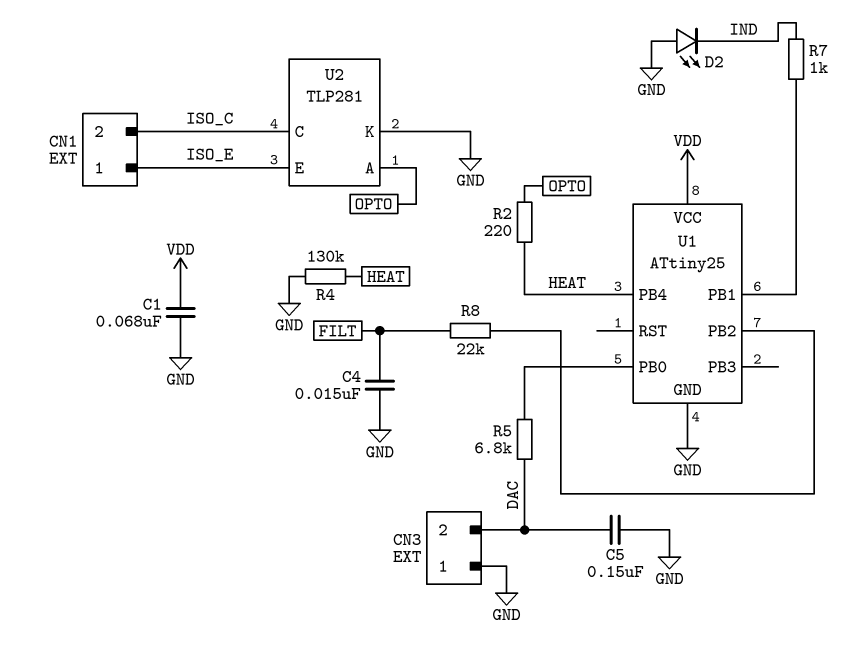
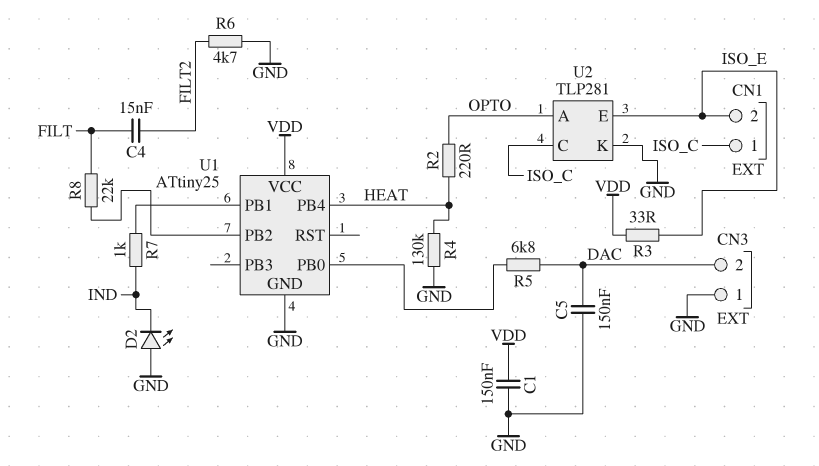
C1: 68nF (GND, VDD) -> 150nF (GND, VDD)
C4: 15nF (FILT, GND) -> 15nF (FILT, FILT2)
CN1 pin 1: ISO_E -> ISO_C
CN1 pin 2: ISO_C -> ISO_E
R3: none -> 33 (ISO_E, VDD)
R6: none -> 4.7k (FILT2, GND)

